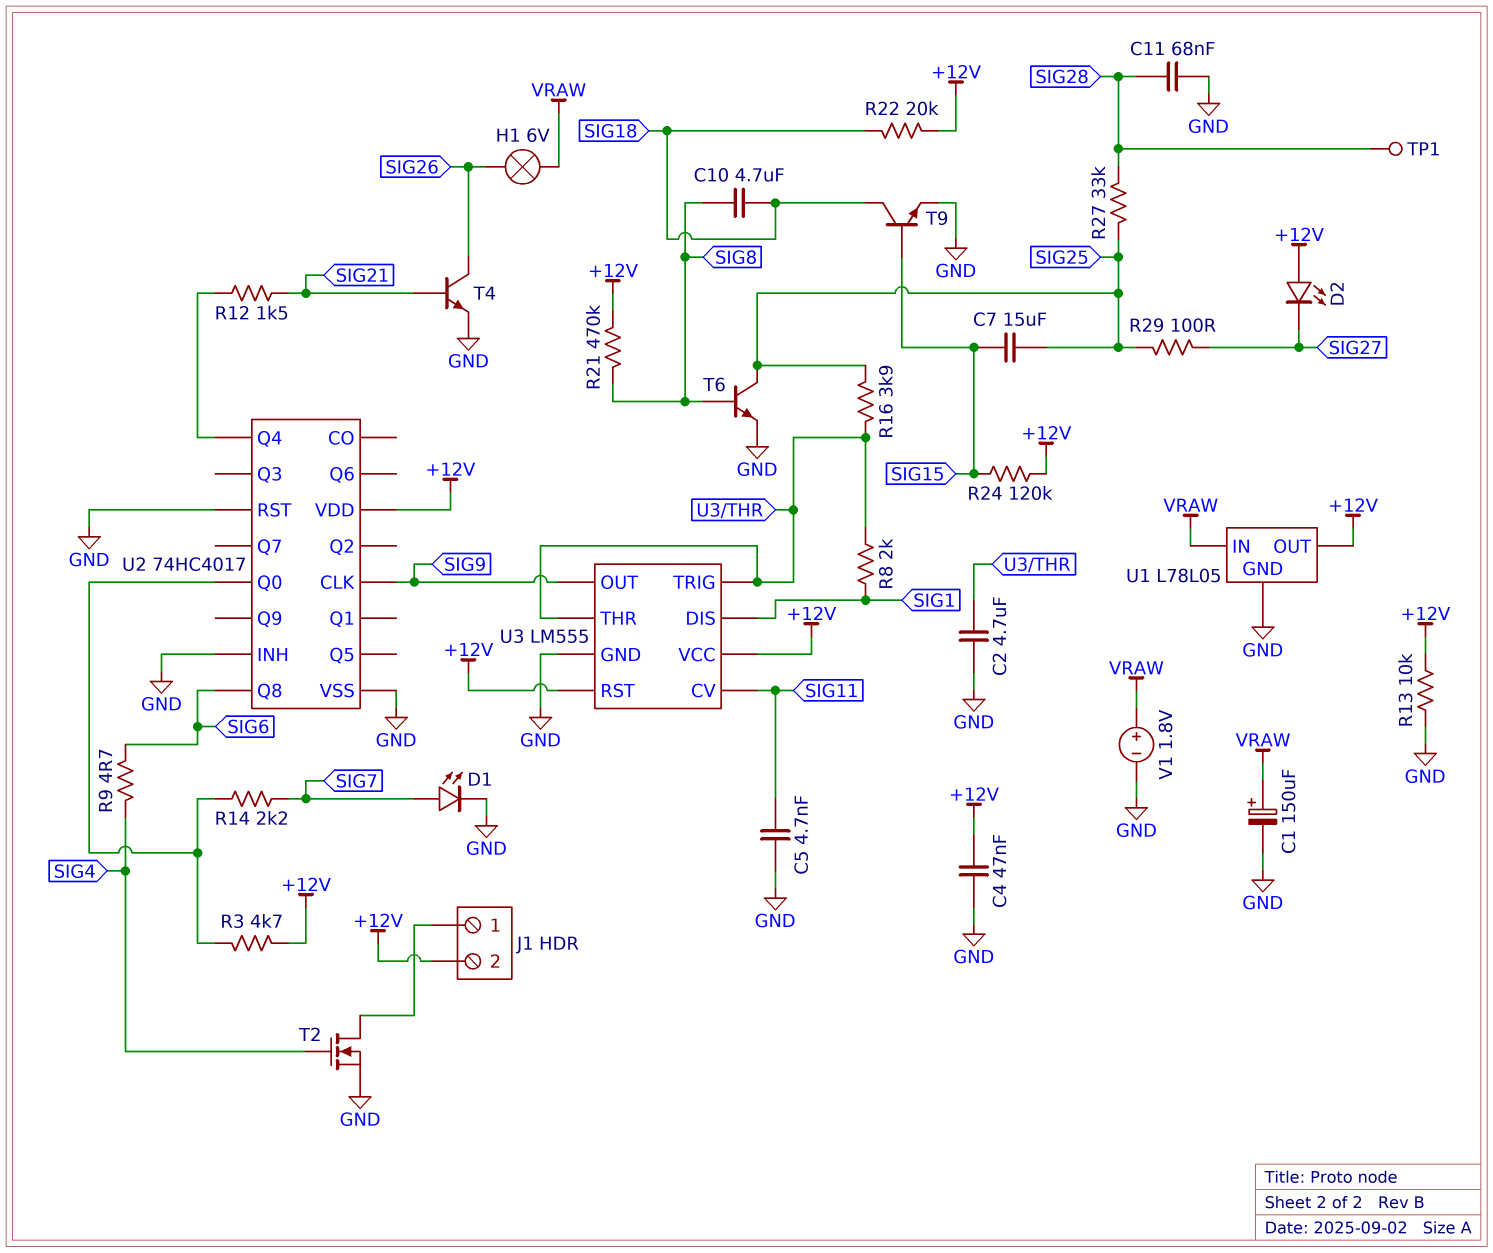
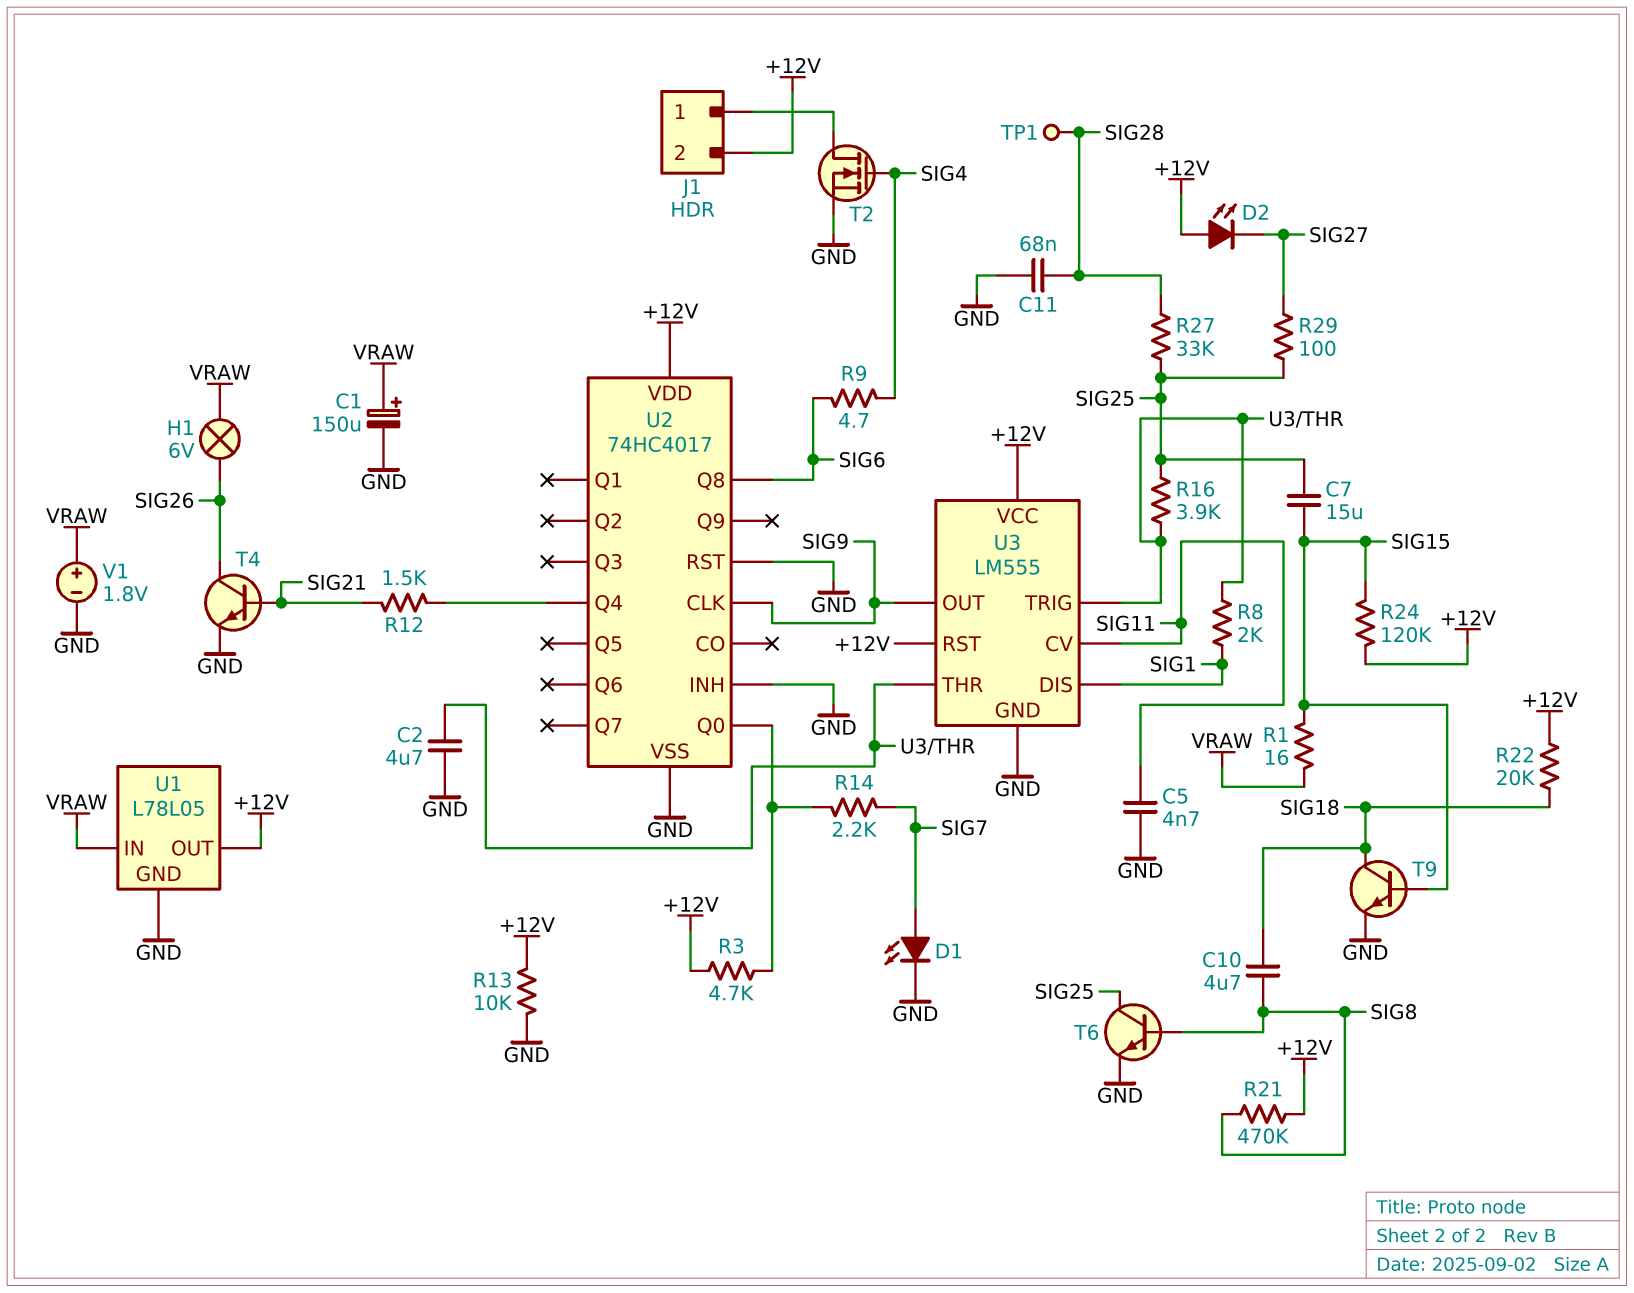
C4: 47nF (+12V, GND) -> none
R1: none -> 16 (SIG15, VRAW)

